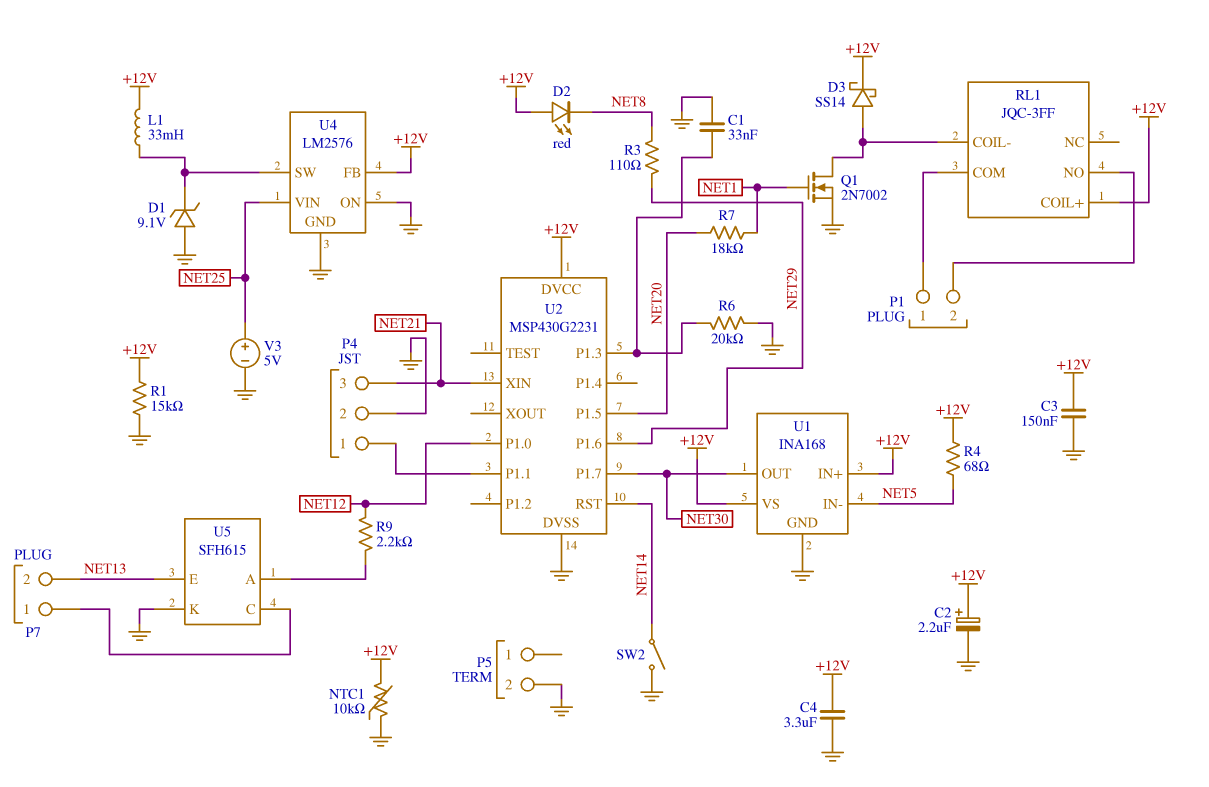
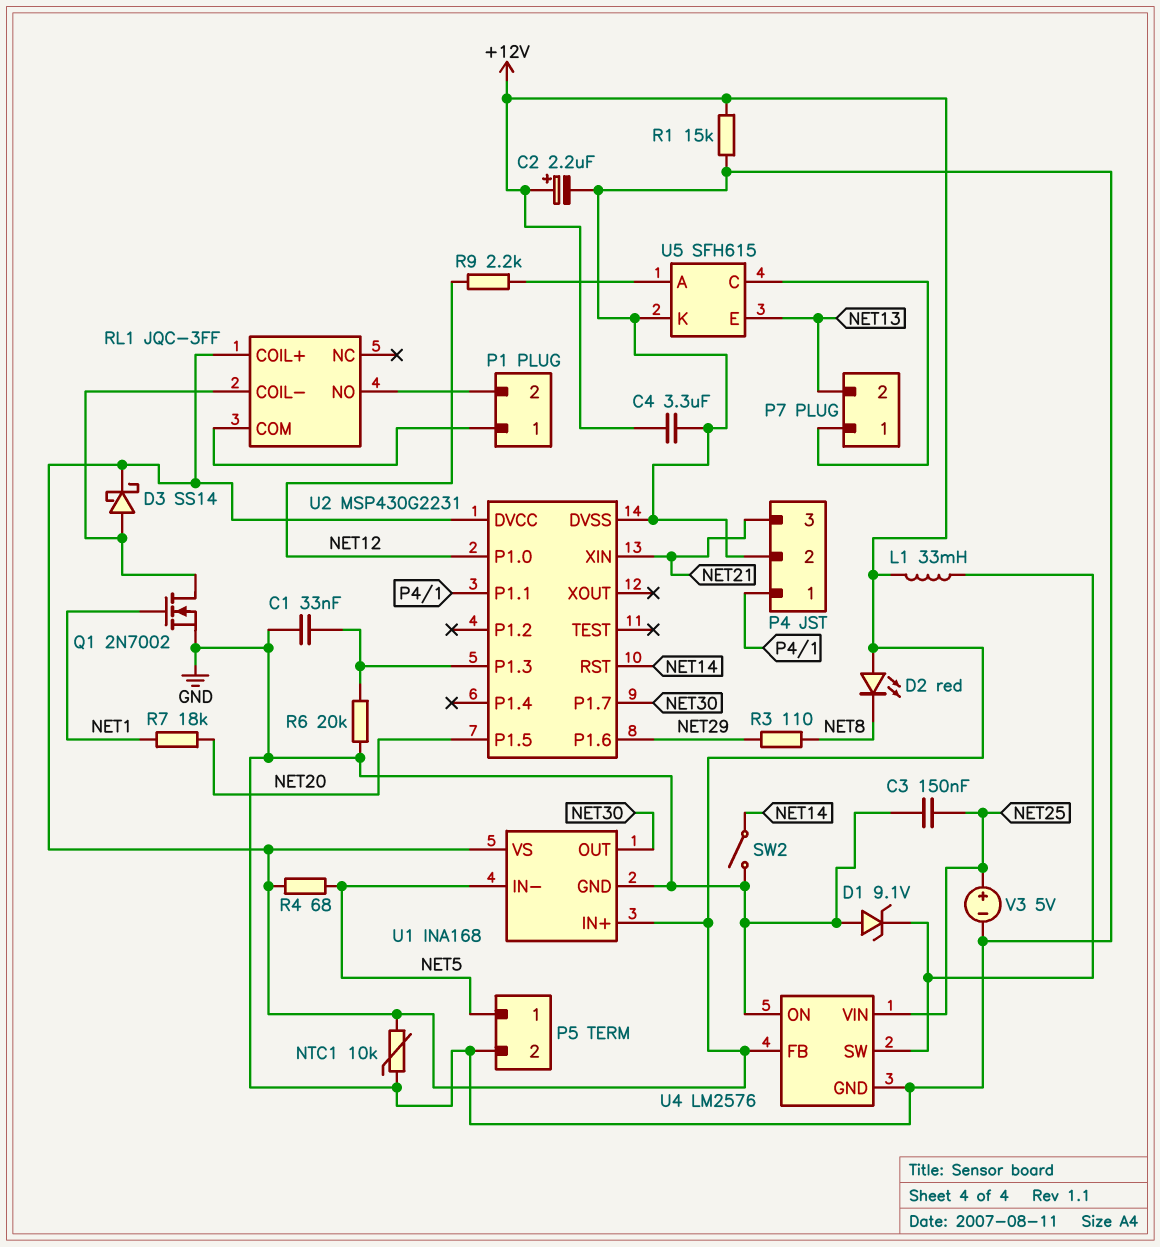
C3: 150nF (+12V, GND) -> 150nF (GND, NET25)
P5 pin 1: none -> NET5

